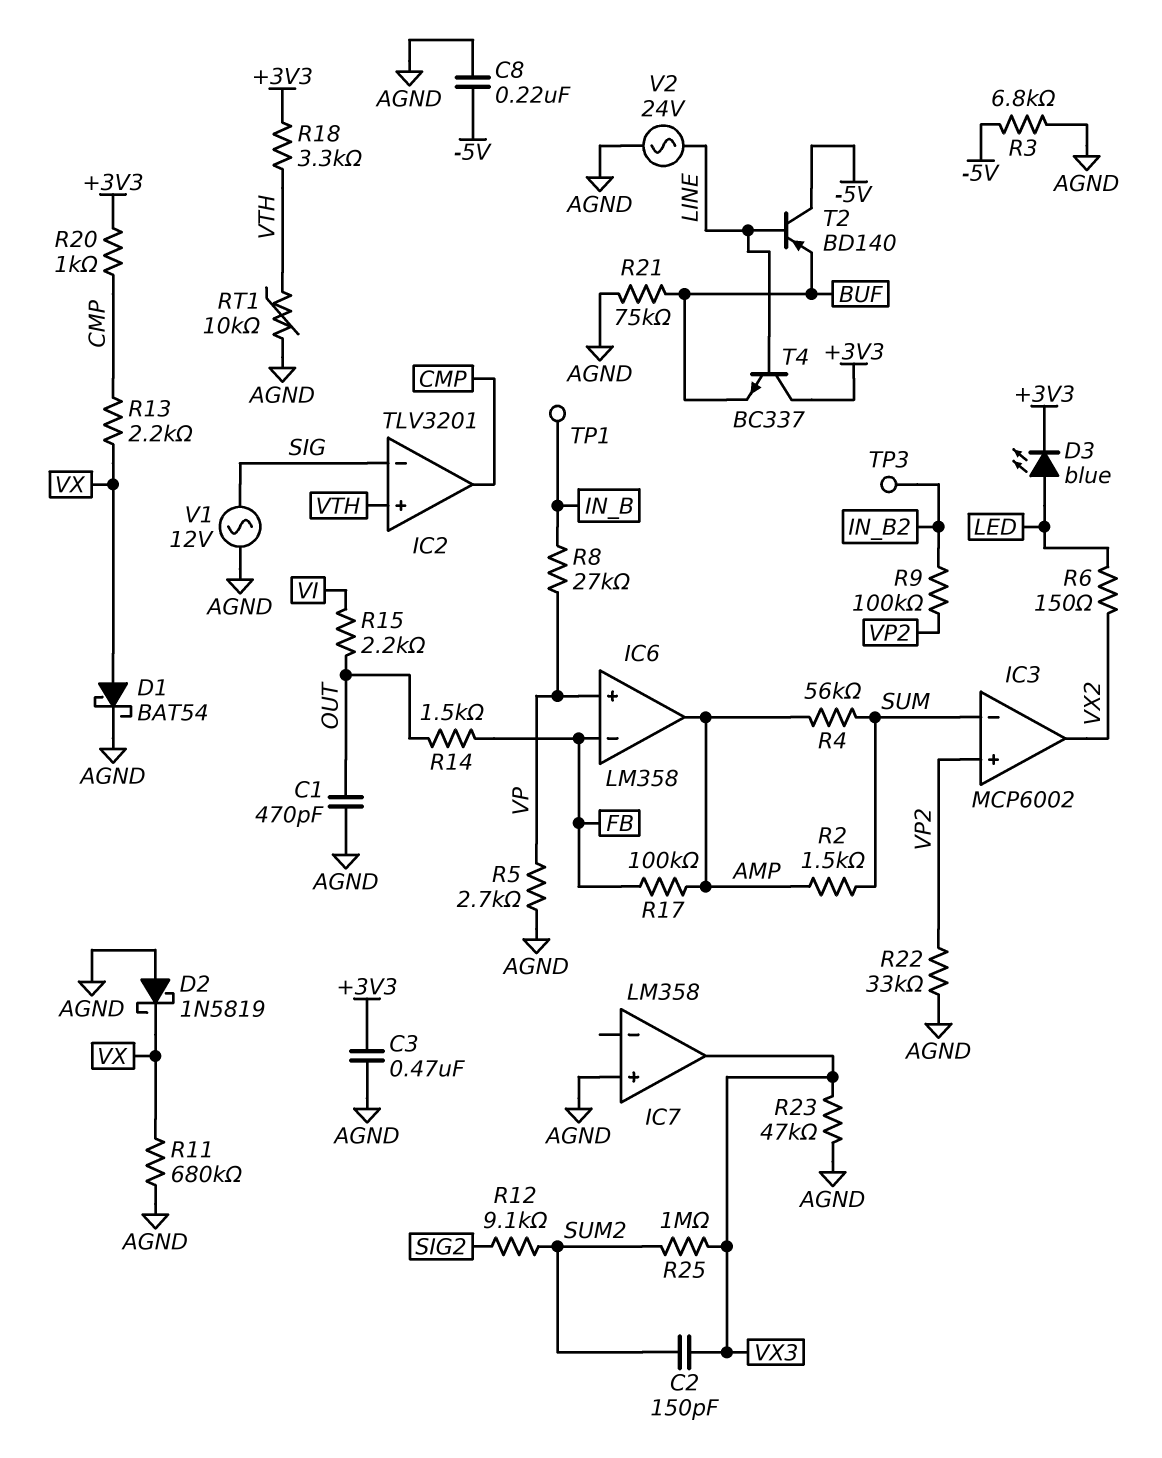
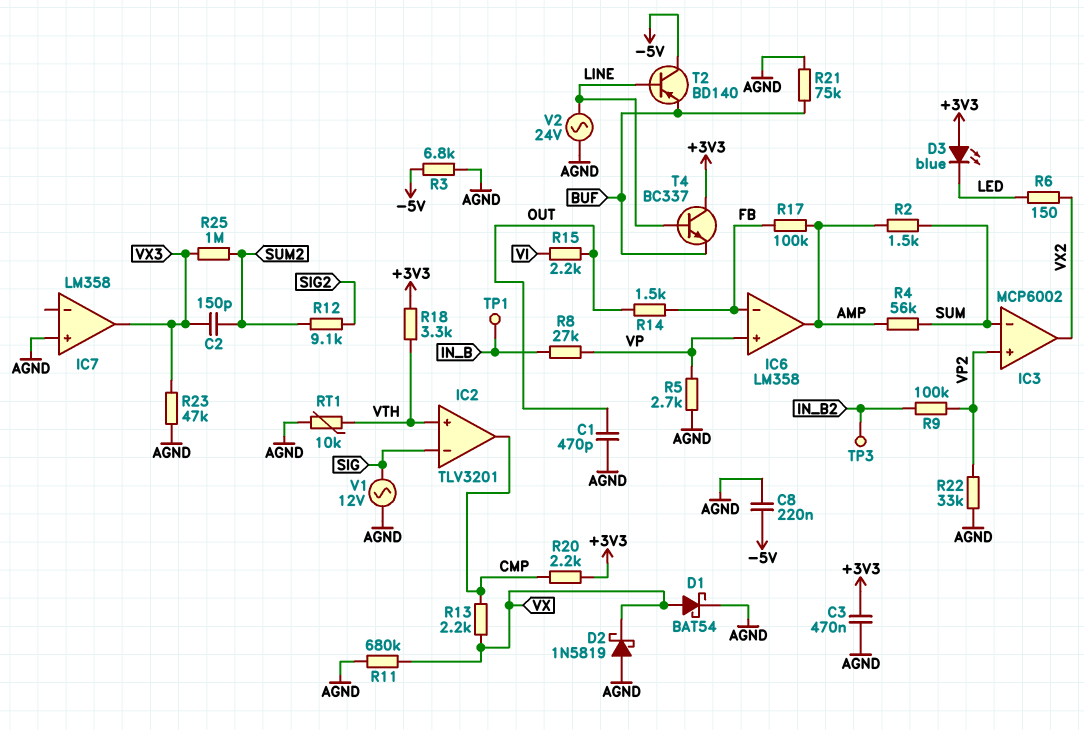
D3: LED blue (A LED, K +3V3) -> LED blue (A +3V3, K LED)
R20: 1k (+3V3, CMP) -> 2.2k (+3V3, CMP)

